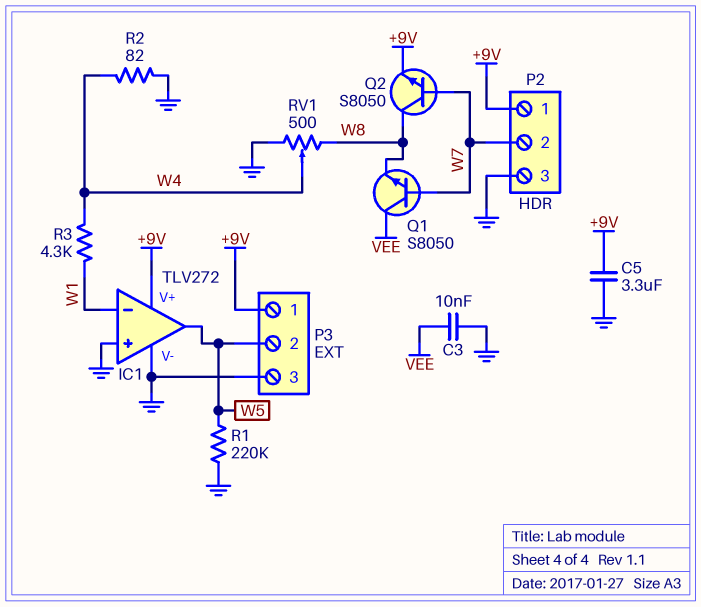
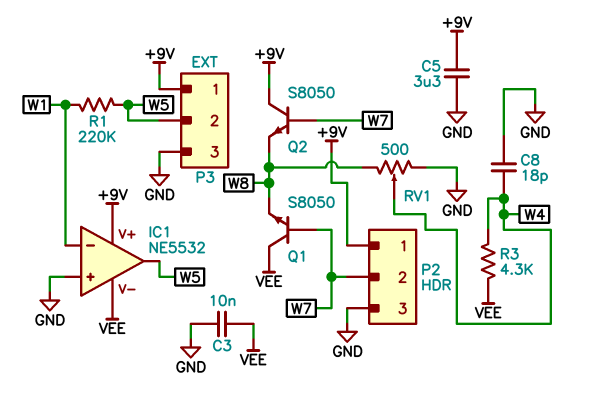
C8: none -> 18pF (GND, W4)
IC1: TLV272 -> NE5532
IC1 pin V-: GND -> VEE
Q2: NPN S8050 (B W7, C W8, E +9V) -> NPN S8050 (B W7, C +9V, E W8)
R1: 220k (GND, W5) -> 220k (W1, W5)
R2: 82 (GND, W4) -> none
R3: 4.3k (W1, W4) -> 4.3k (VEE, W4)

